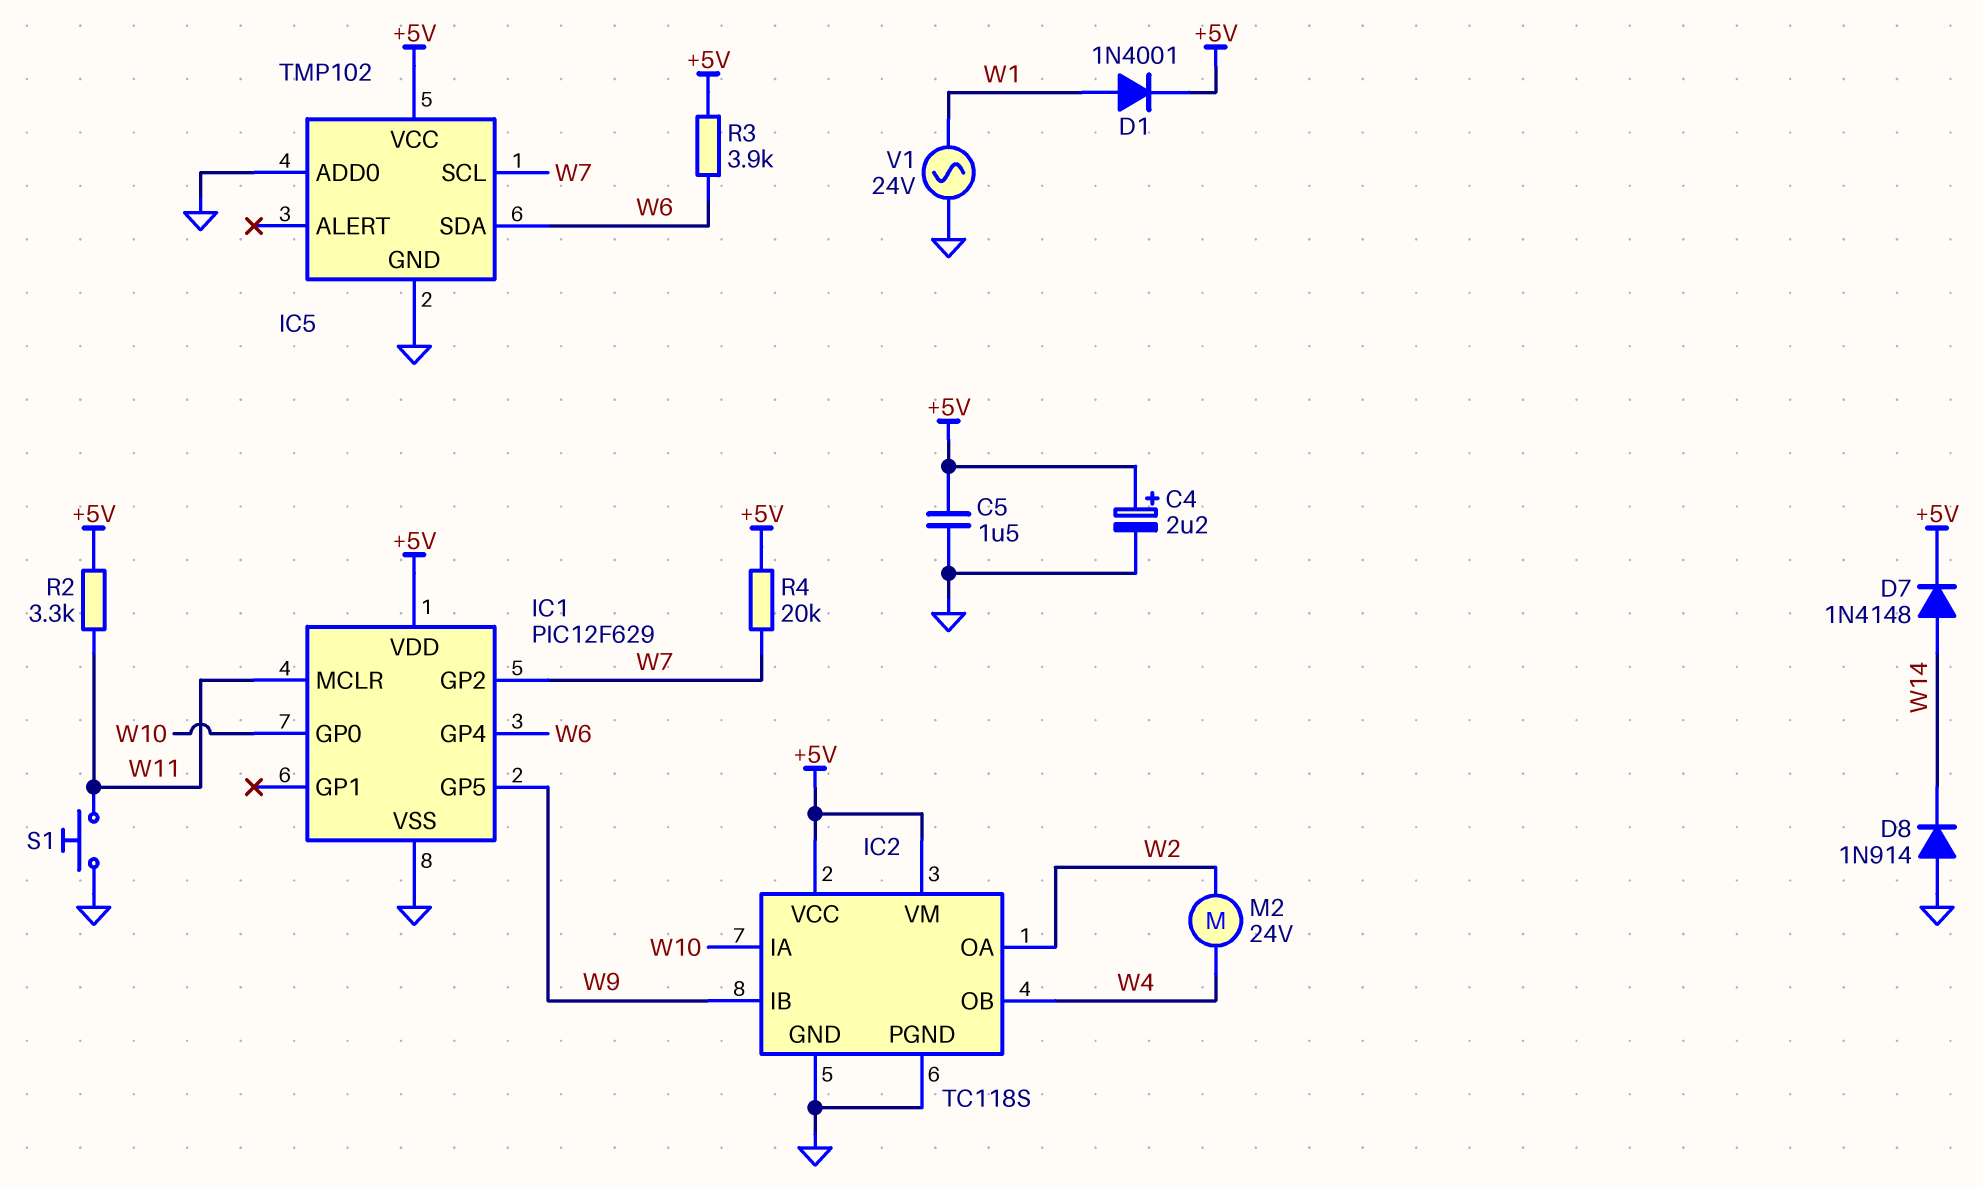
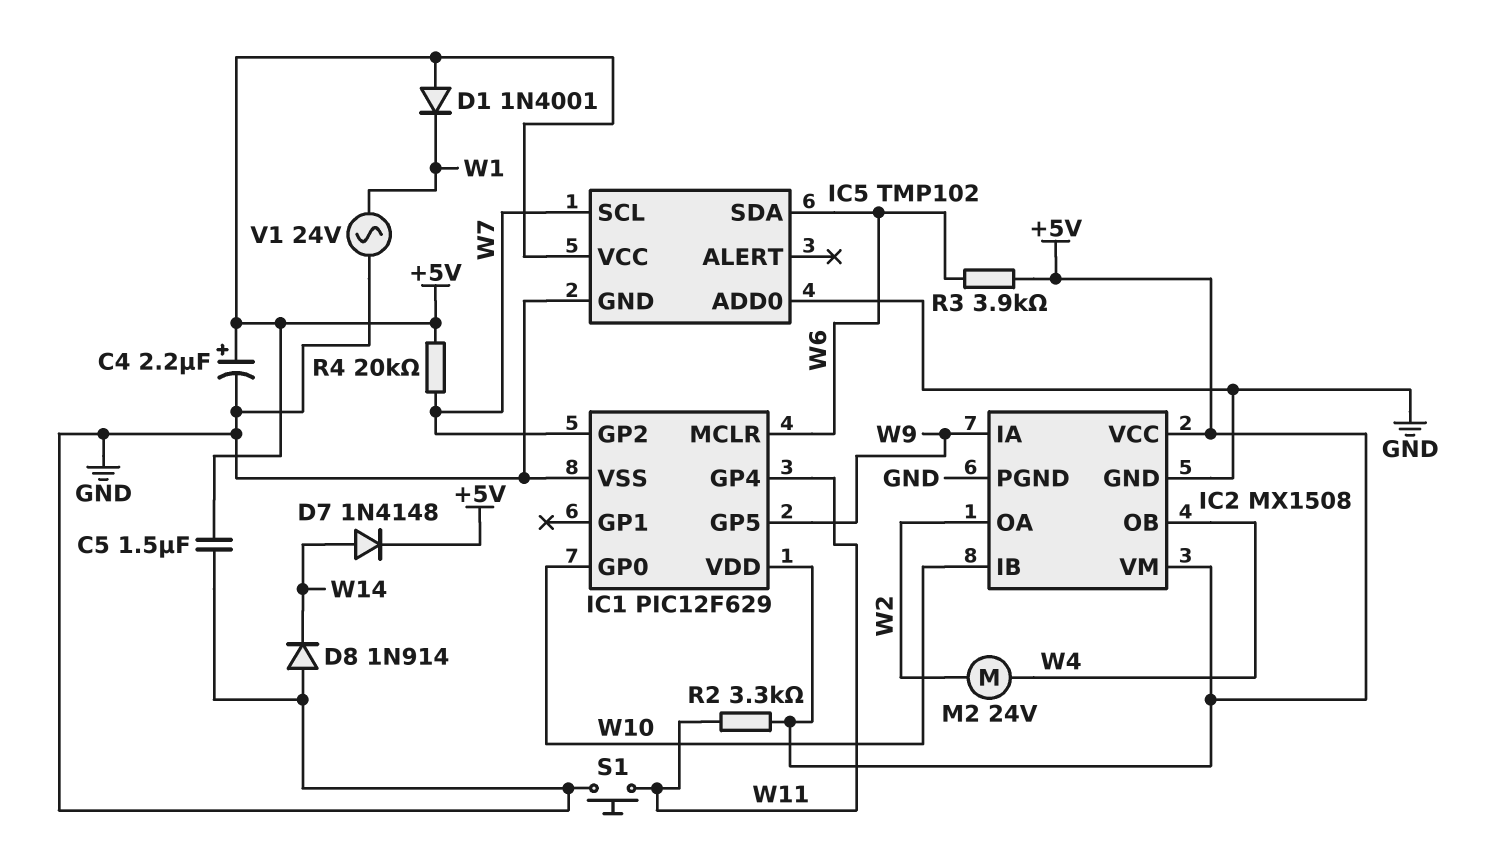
D1: diode 1N4001 (A W1, K +5V) -> diode 1N4001 (A +5V, K W1)
IC1 pin GP4: W6 -> W11
IC1 pin MCLR: W11 -> W6
IC2: TC118S -> MX1508
IC2 pin IA: W10 -> W9
IC2 pin IB: W9 -> W10

